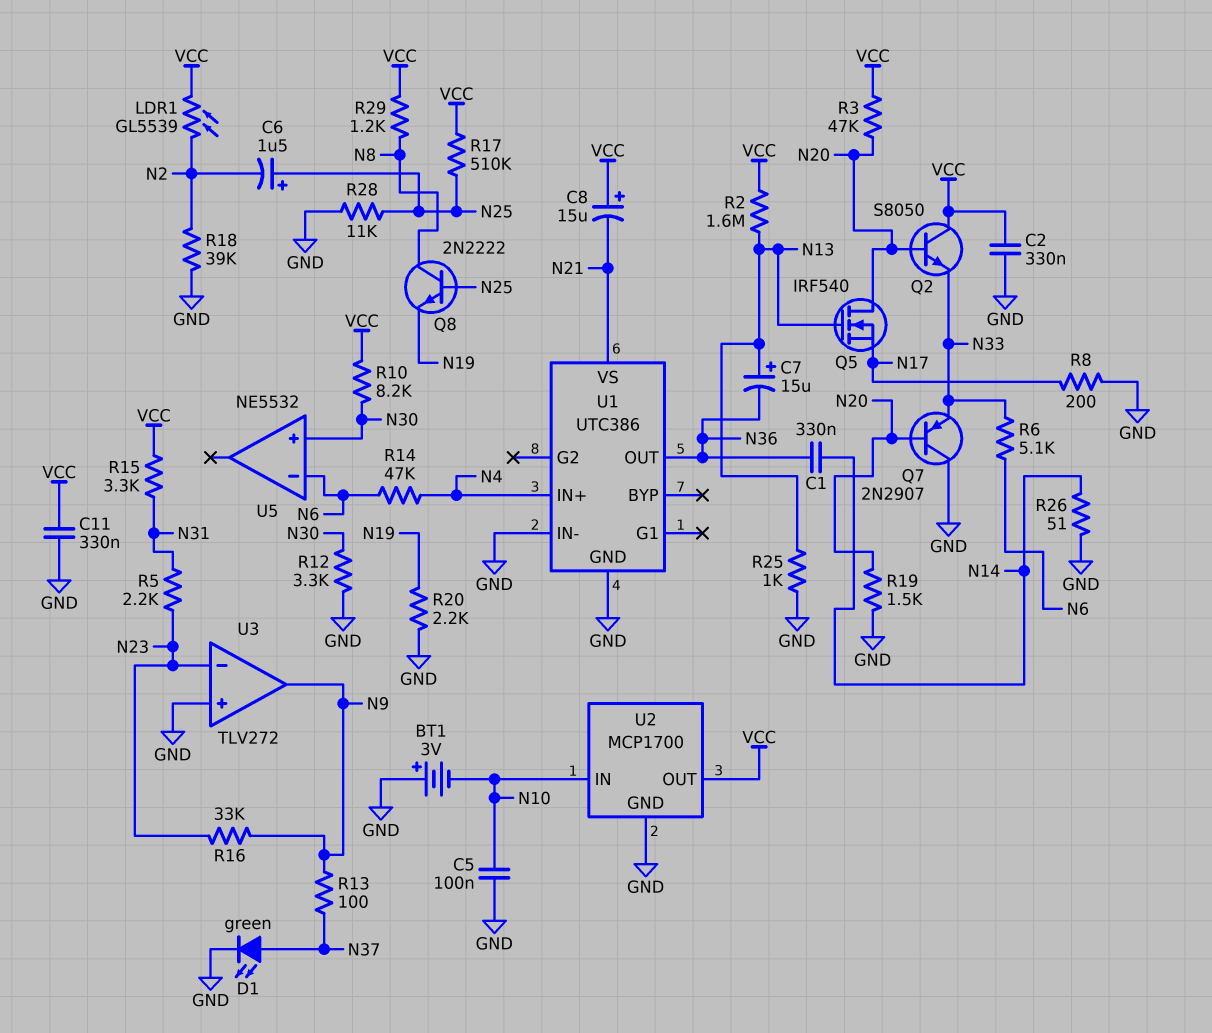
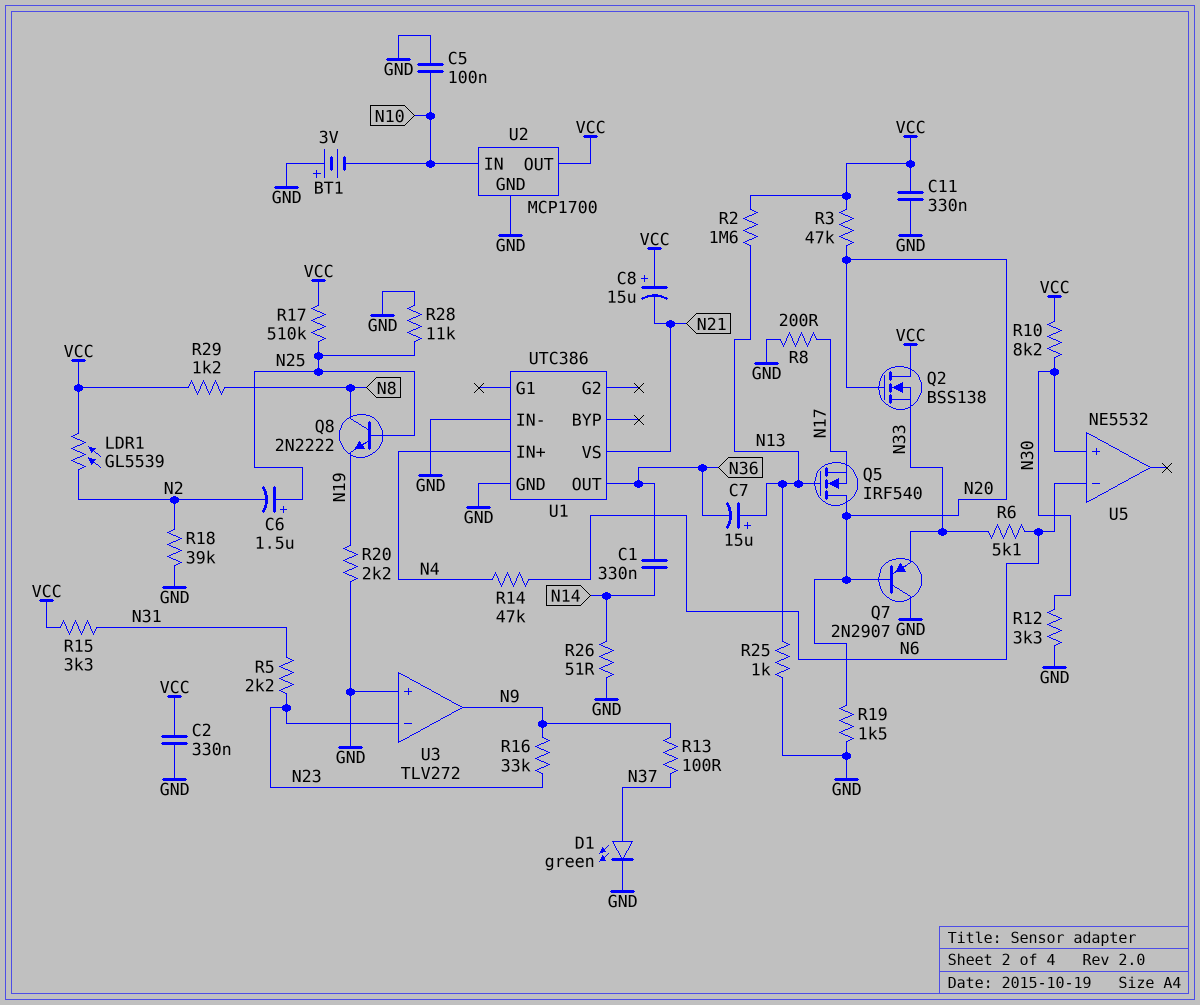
Q2: NPN S8050 (B N20, C VCC, E N33) -> NMOS BSS138 (G N20, D VCC, S N33)

